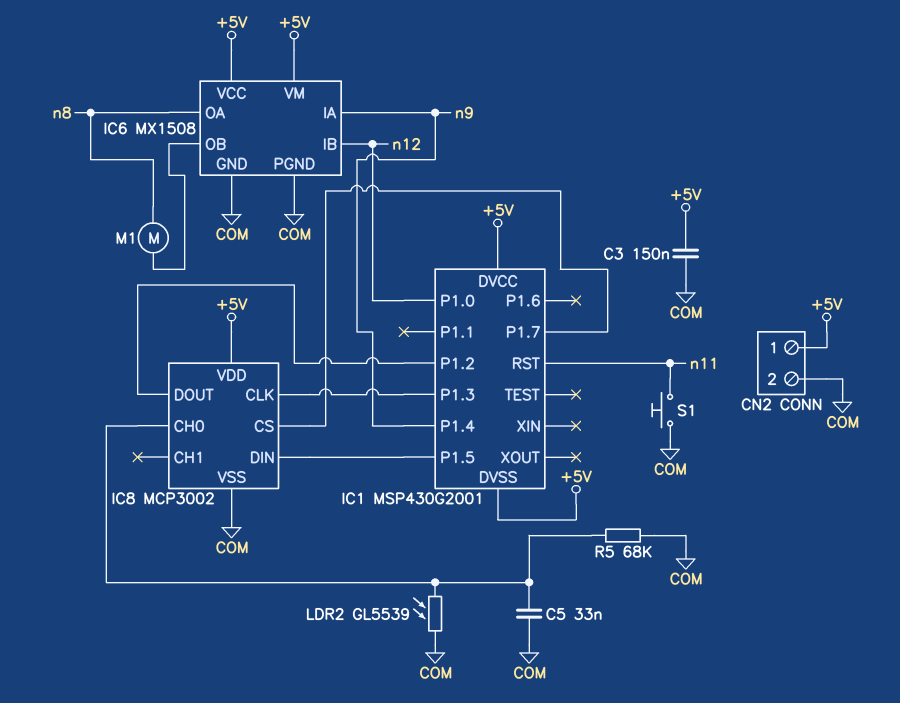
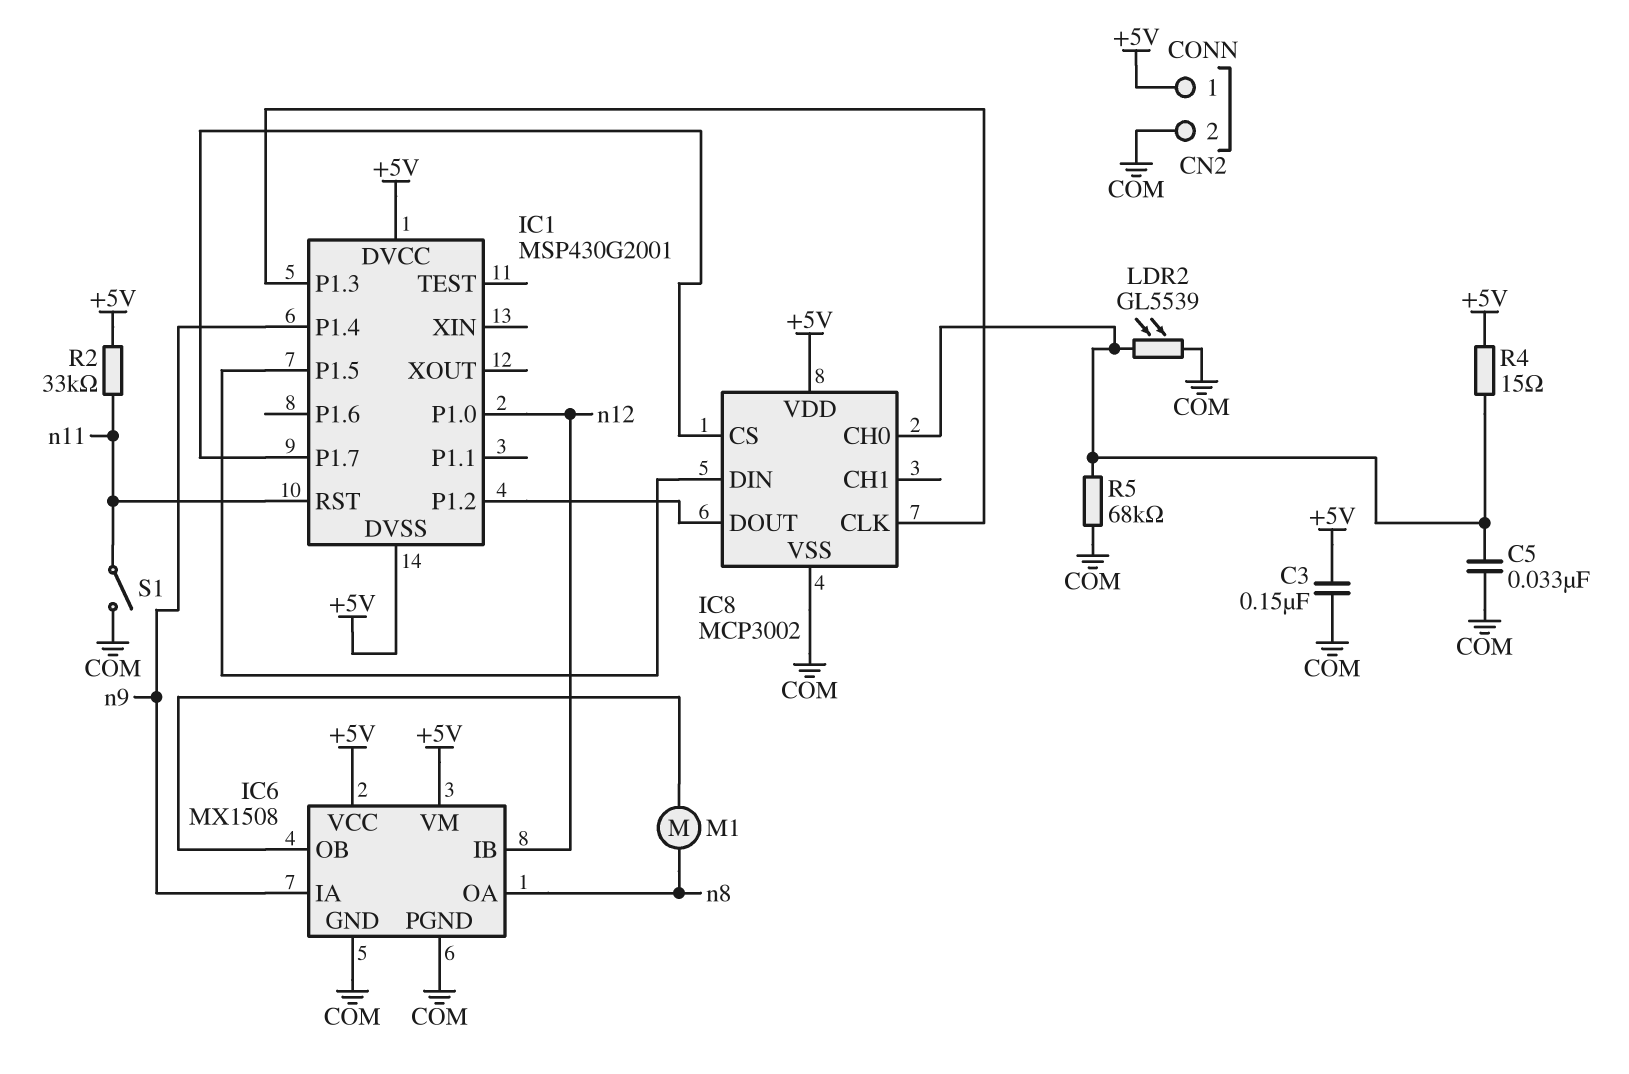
R2: none -> 33k (+5V, n11)
R4: none -> 15 (+5V, IC8/CH0)
S1: button (COM, n11) -> switch (COM, n11)

